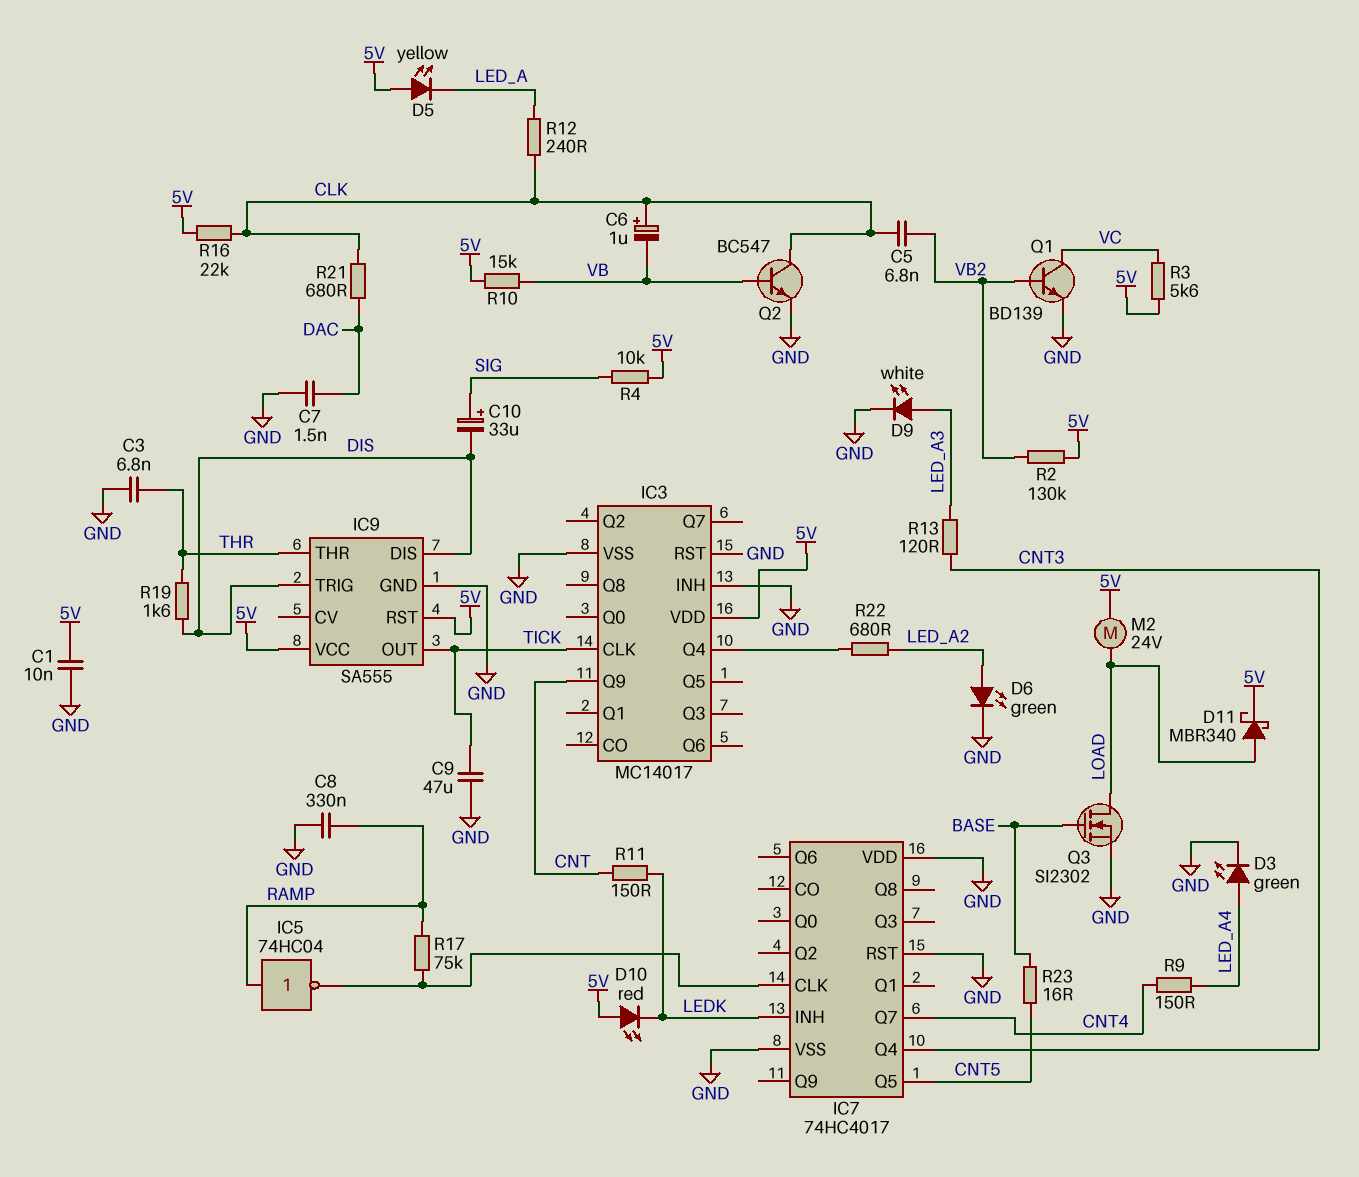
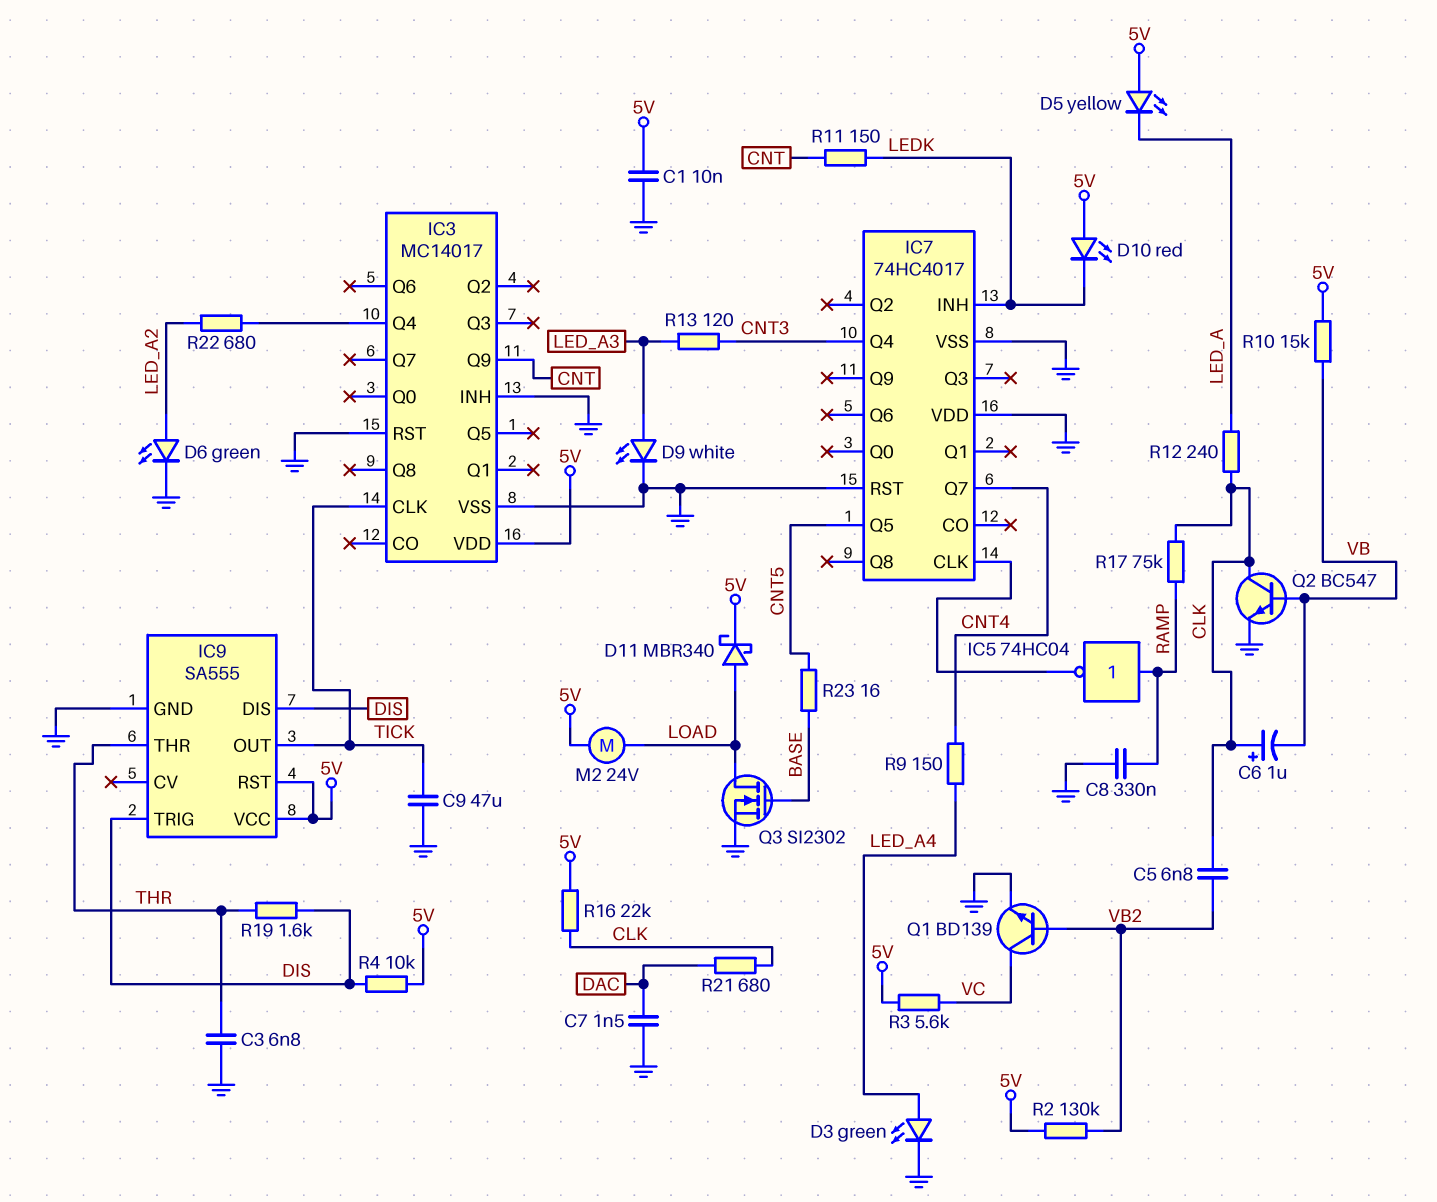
C10: 33uF (plus SIG, minus DIS) -> none
R4: 10k (5V, SIG) -> 10k (5V, DIS)
R17: 75k (IC7/CLK, RAMP) -> 75k (CLK, RAMP)

